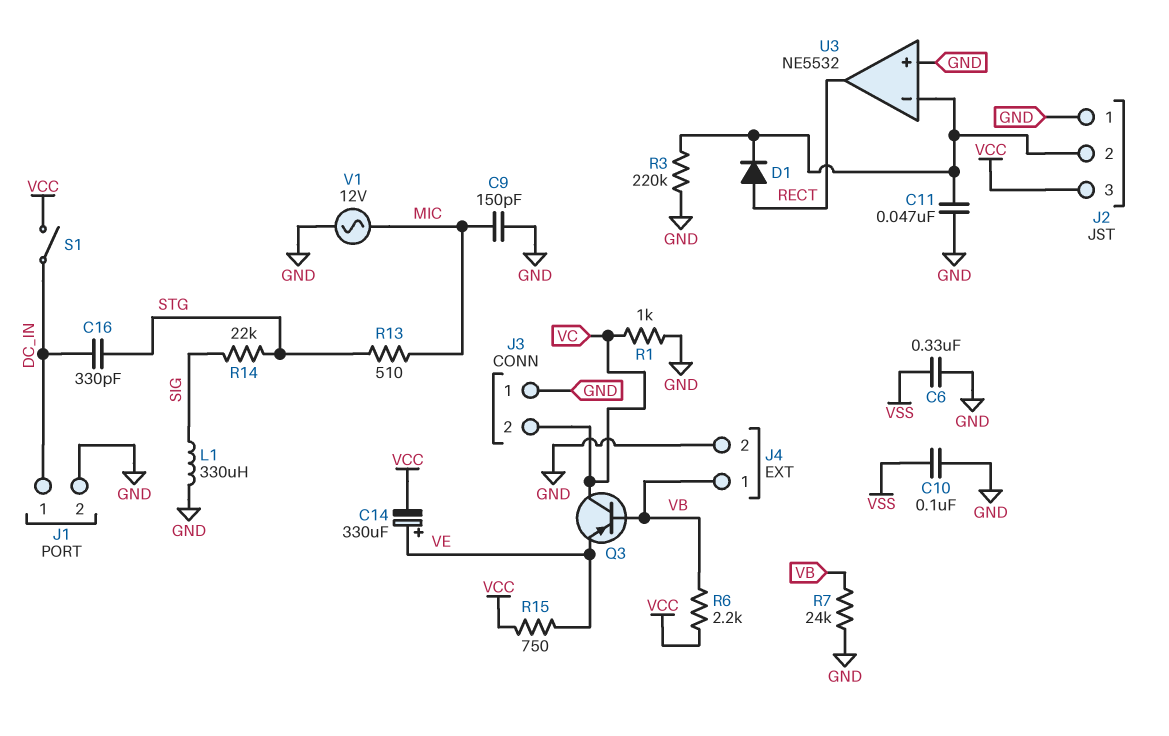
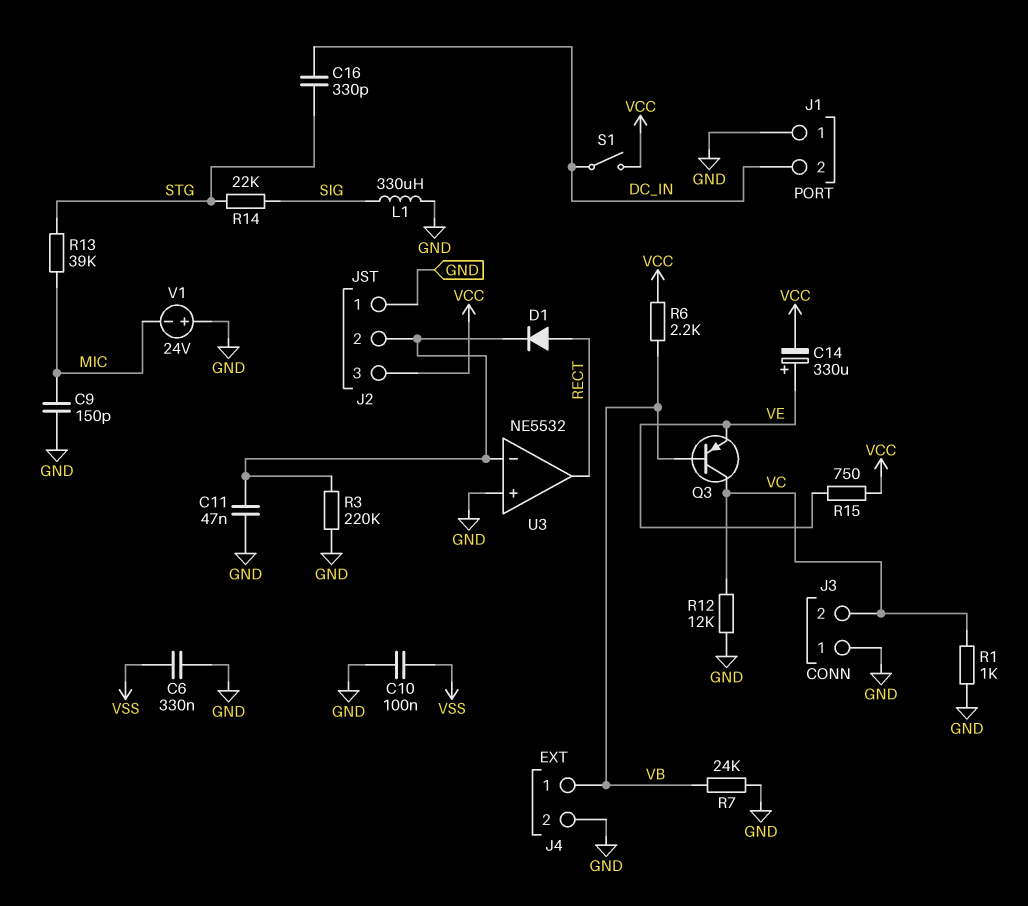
J1 pin 1: DC_IN -> GND
J1 pin 2: GND -> DC_IN
R12: none -> 12k (GND, VC)
R13: 510 (MIC, STG) -> 39k (MIC, STG)
V1: AC 12V (GND, MIC) -> 24V (plus GND, minus MIC)

